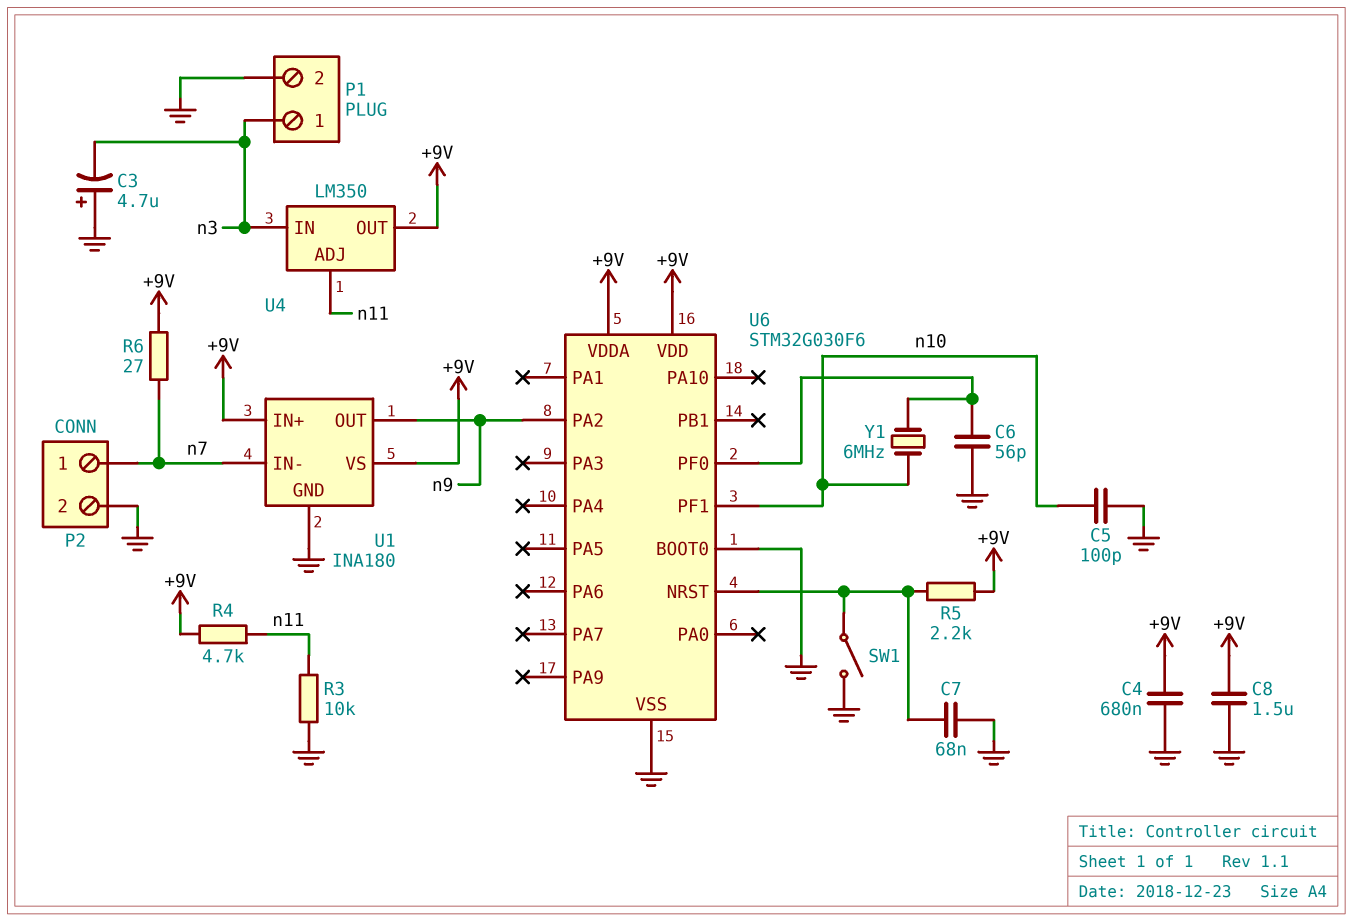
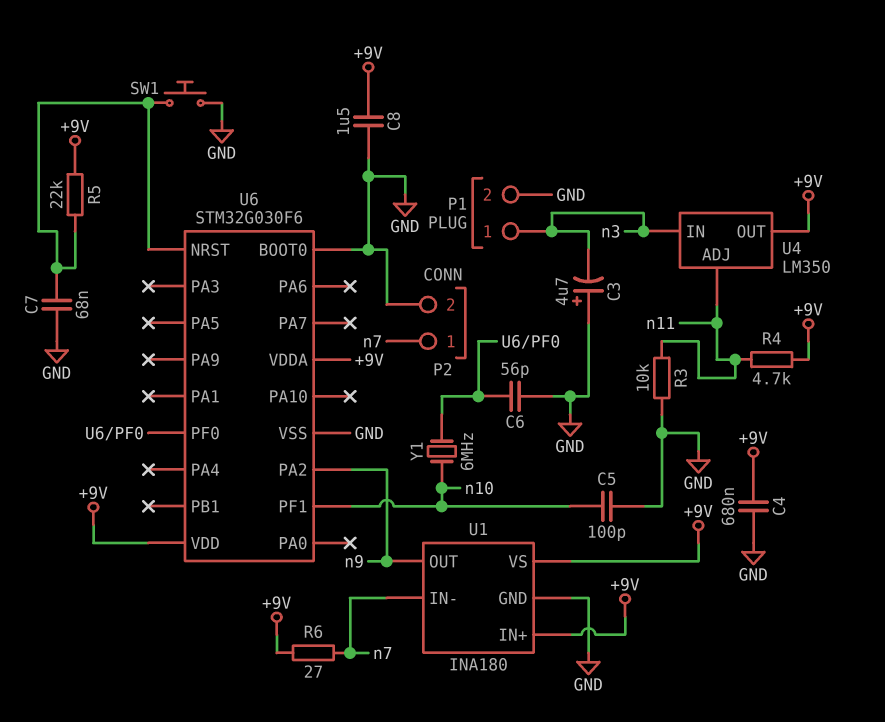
R5: 2.2k (+9V, U6/NRST) -> 22k (+9V, U6/NRST)
SW1: switch (GND, U6/NRST) -> button (GND, U6/NRST)

